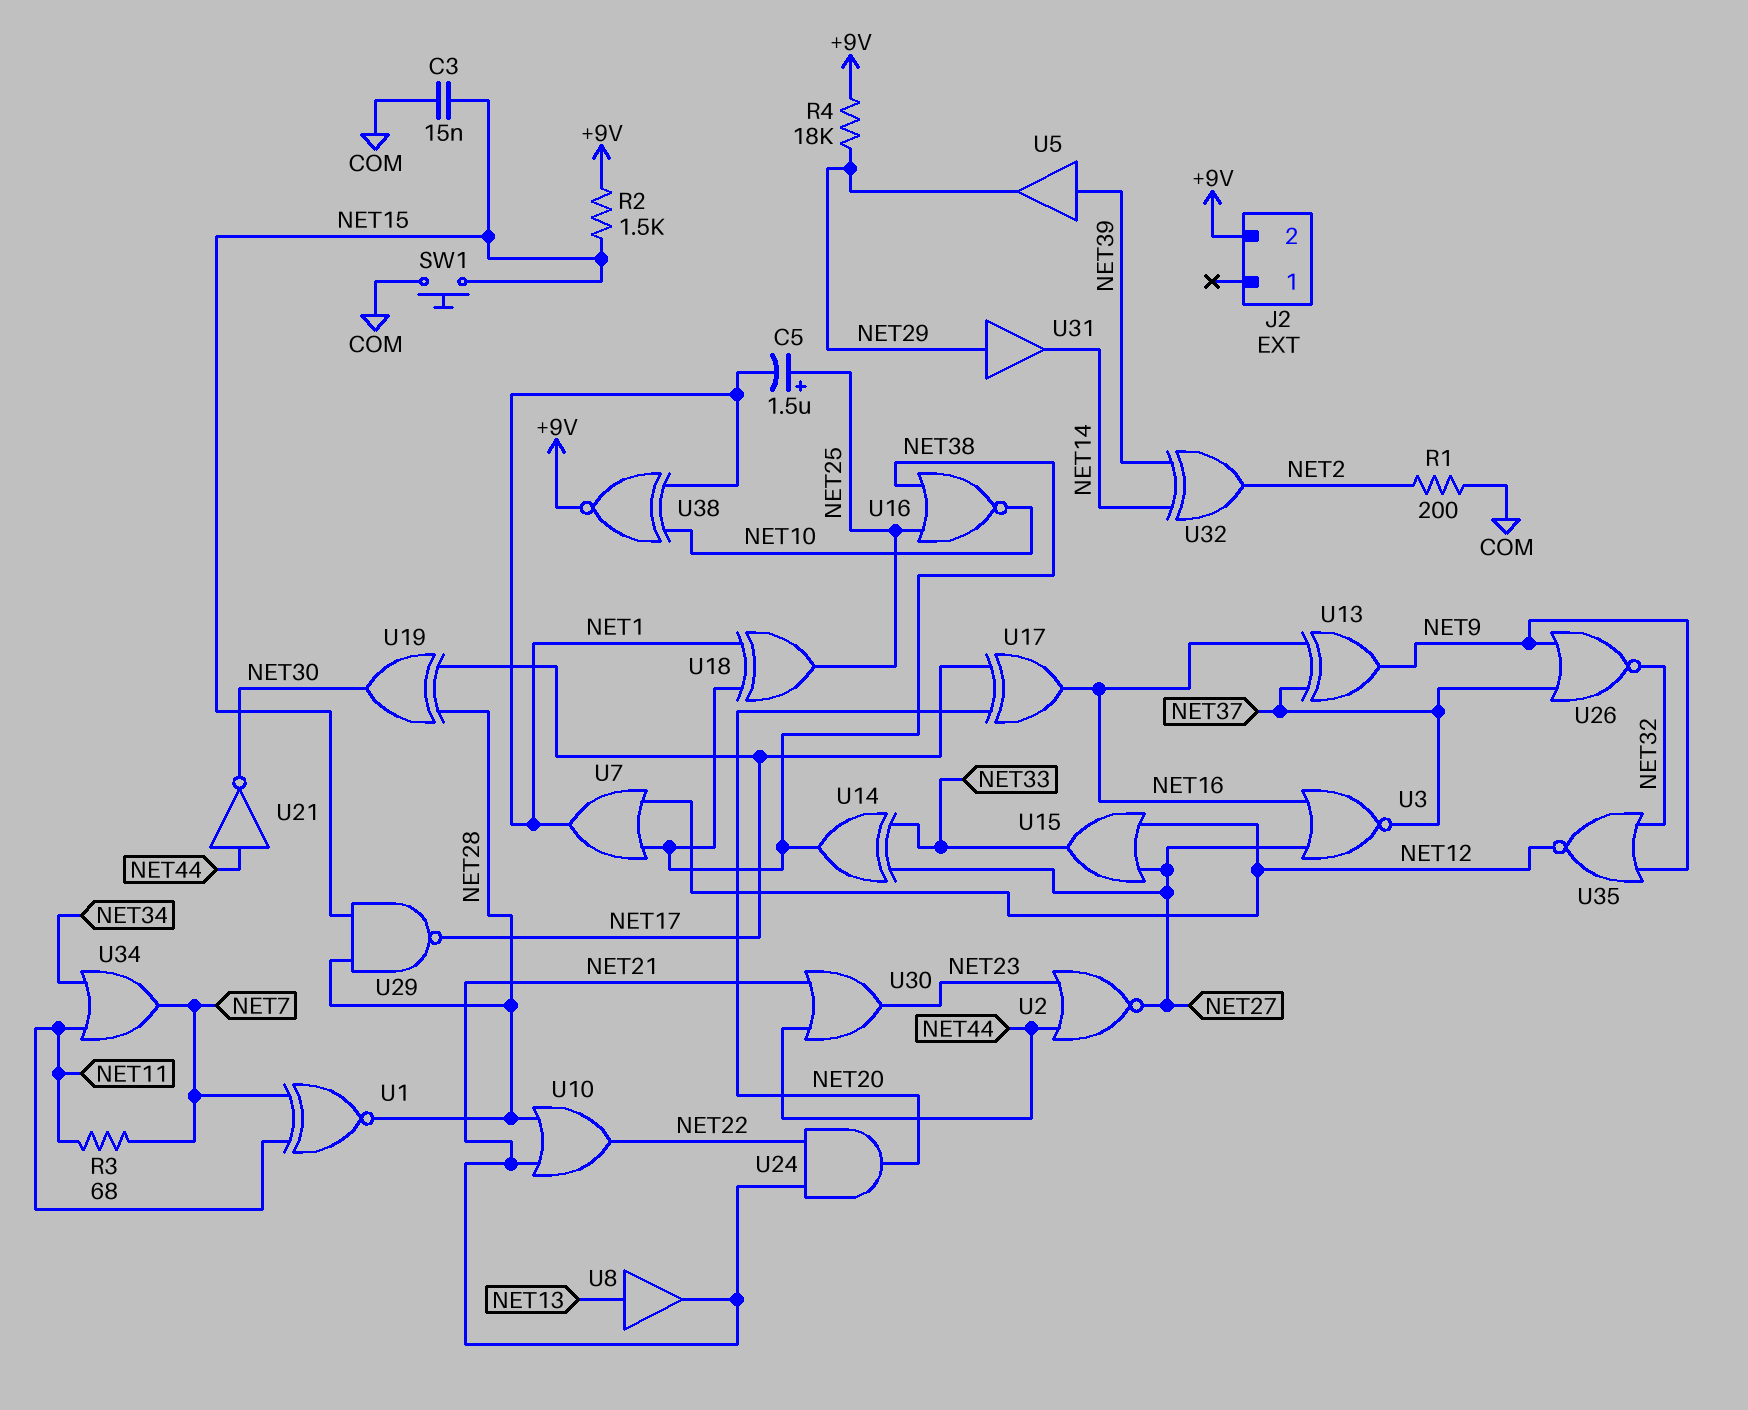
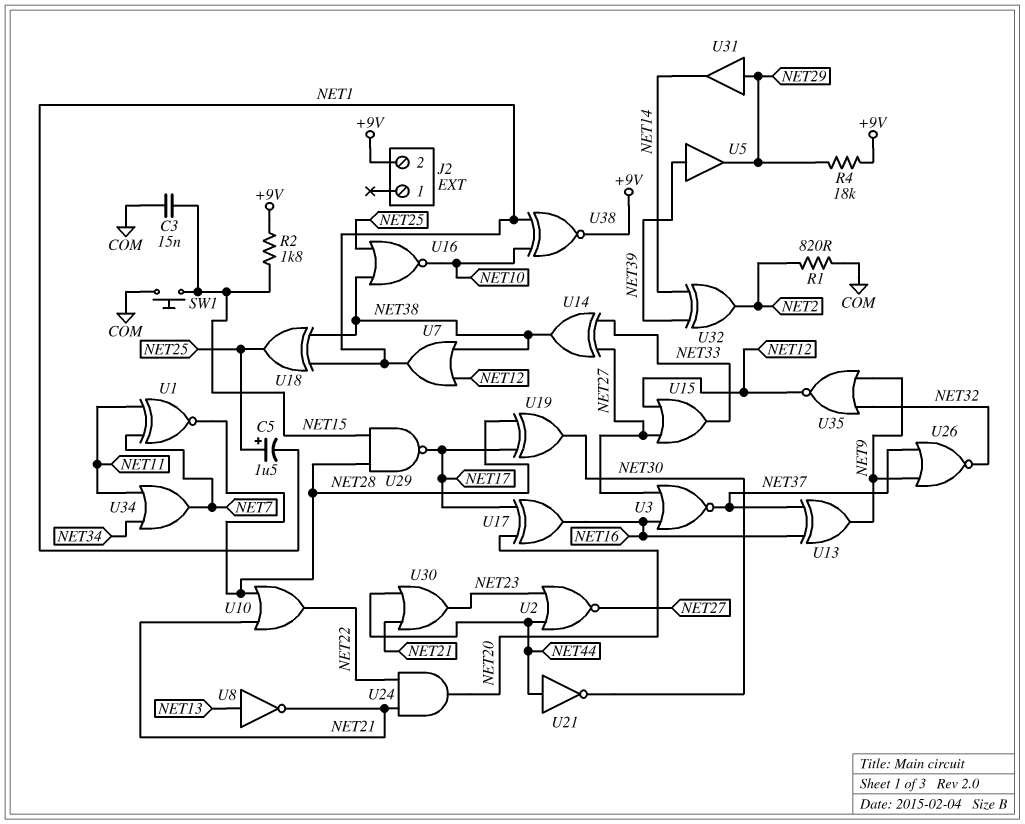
R1: 200 (COM, NET2) -> 820 (COM, NET2)
R2: 1.5k (+9V, NET15) -> 1.8k (+9V, NET15)
R3: 68 (NET7, NET11) -> none
U8: buffer (in NET13, out NET21) -> NOT (in NET13, out NET21)

